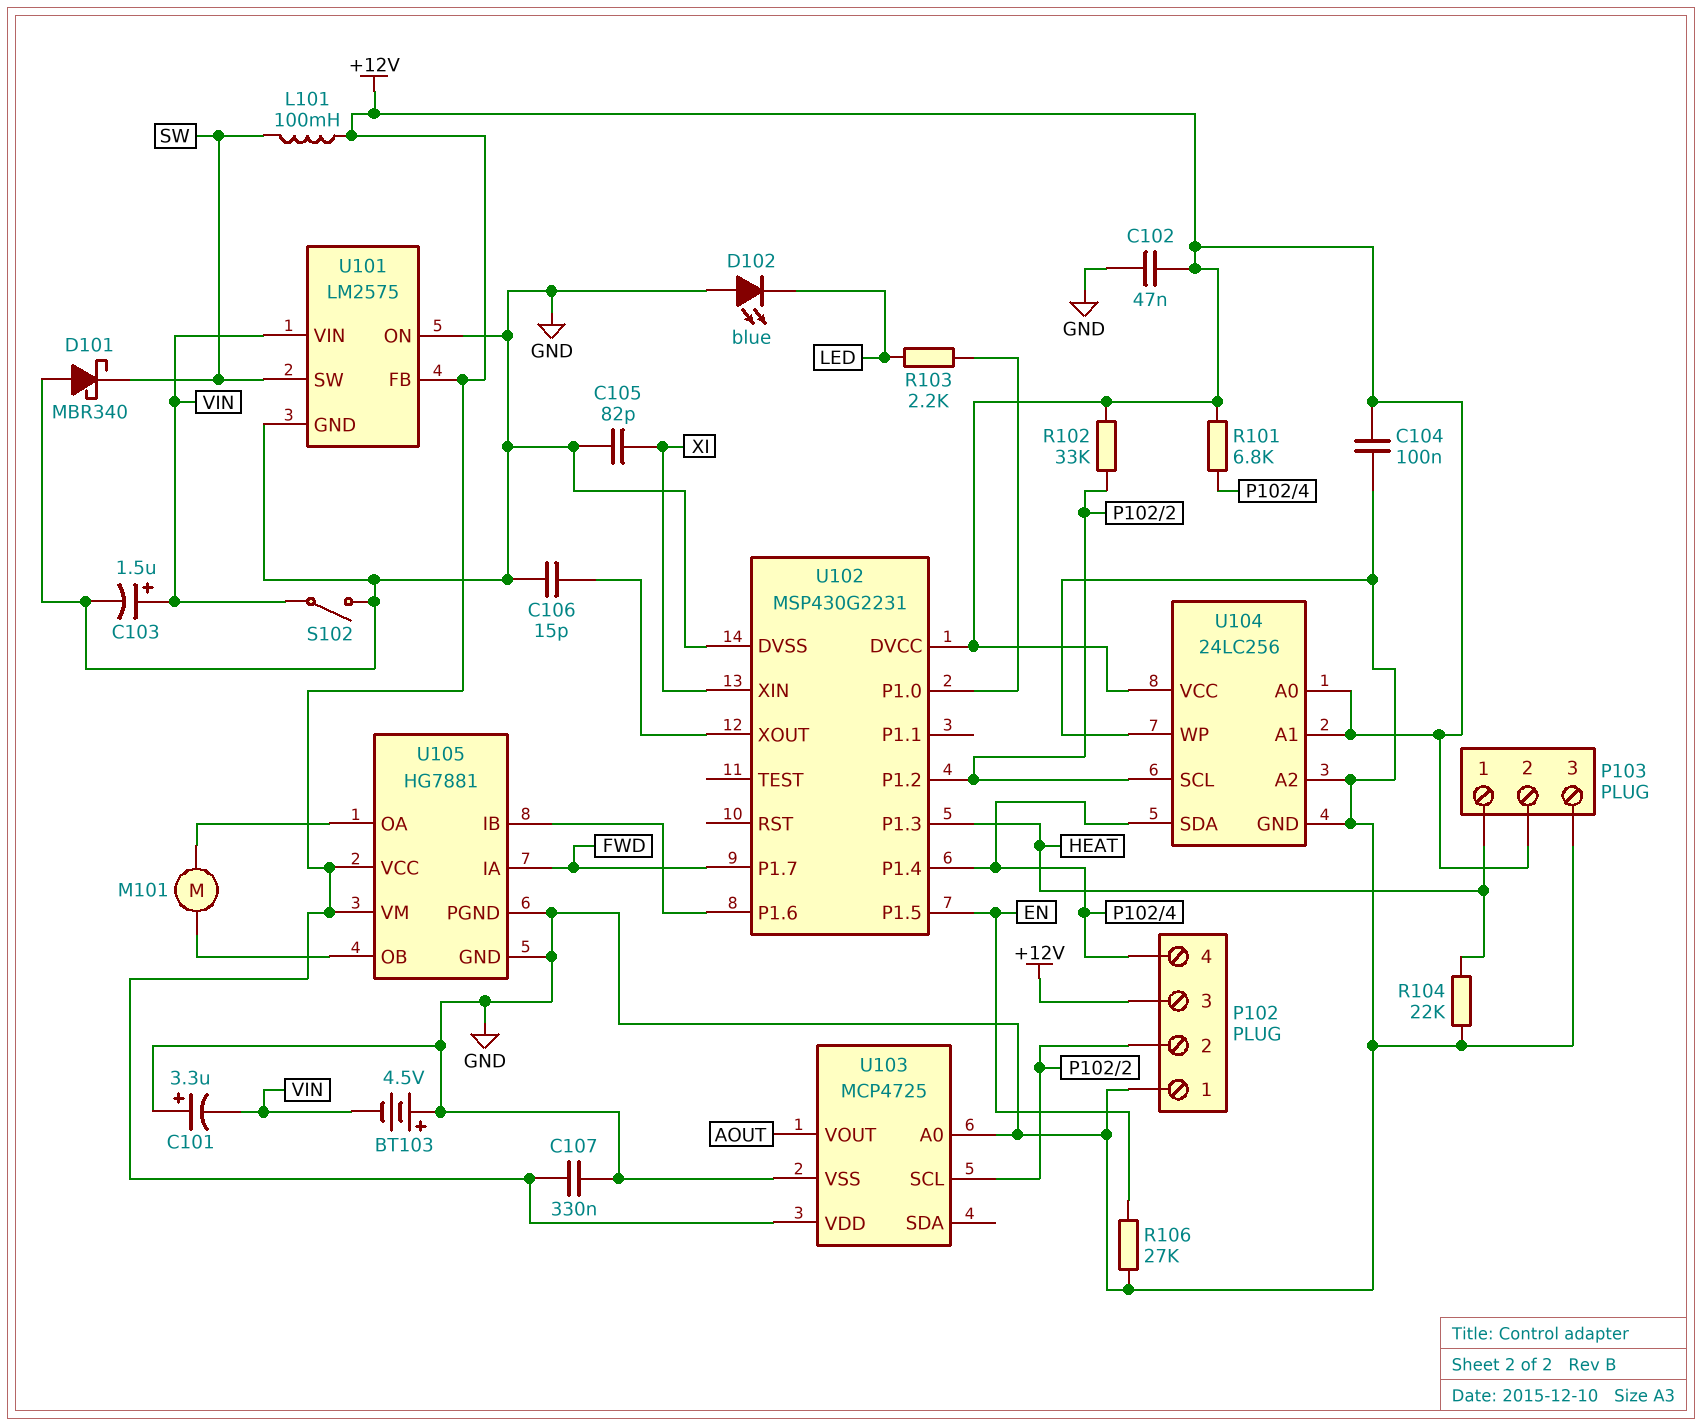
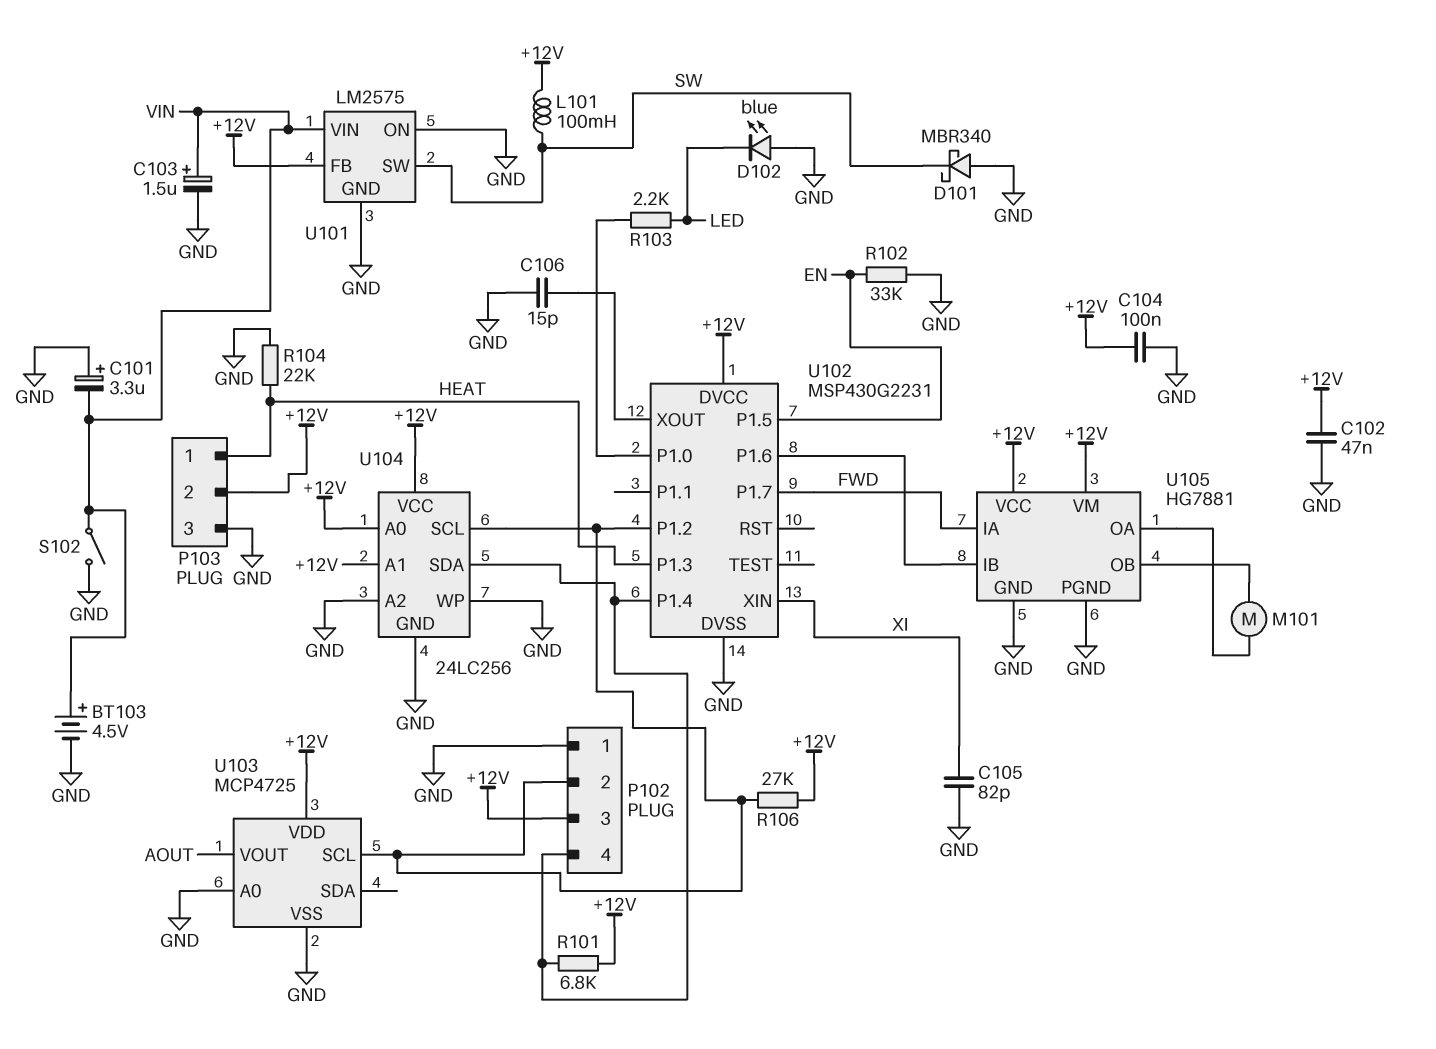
BT103: 4.5V (plus GND, minus VIN) -> 4.5V (plus VIN, minus GND)
C107: 330nF (+12V, GND) -> none
R102: 33k (+12V, P102/2) -> 33k (EN, GND)
R106: 27k (EN, GND) -> 27k (+12V, P102/2)

